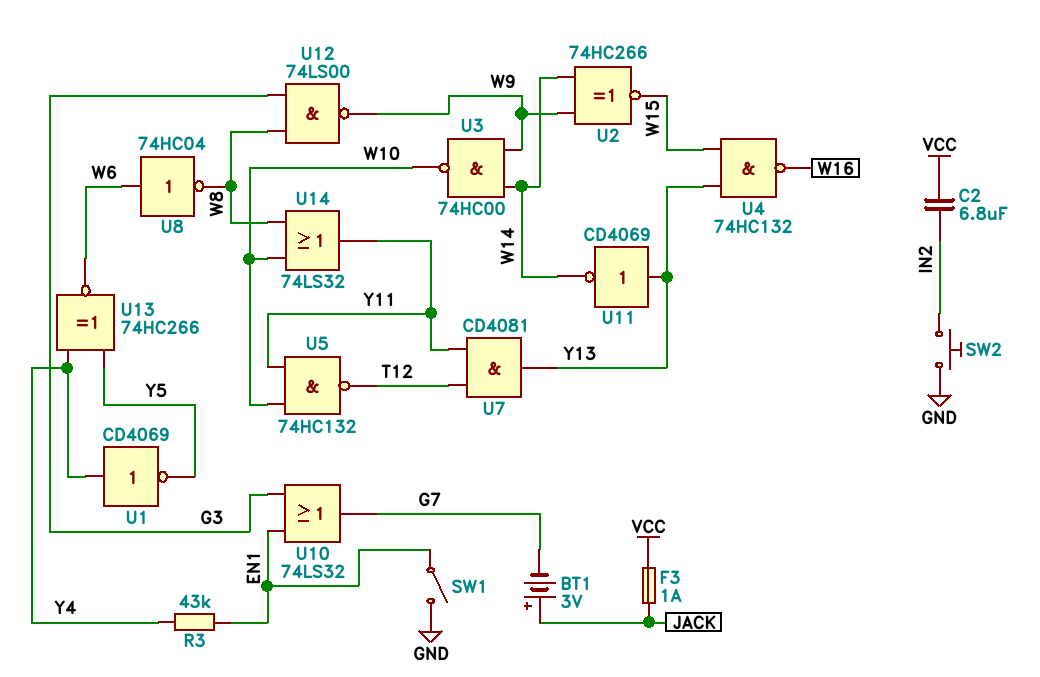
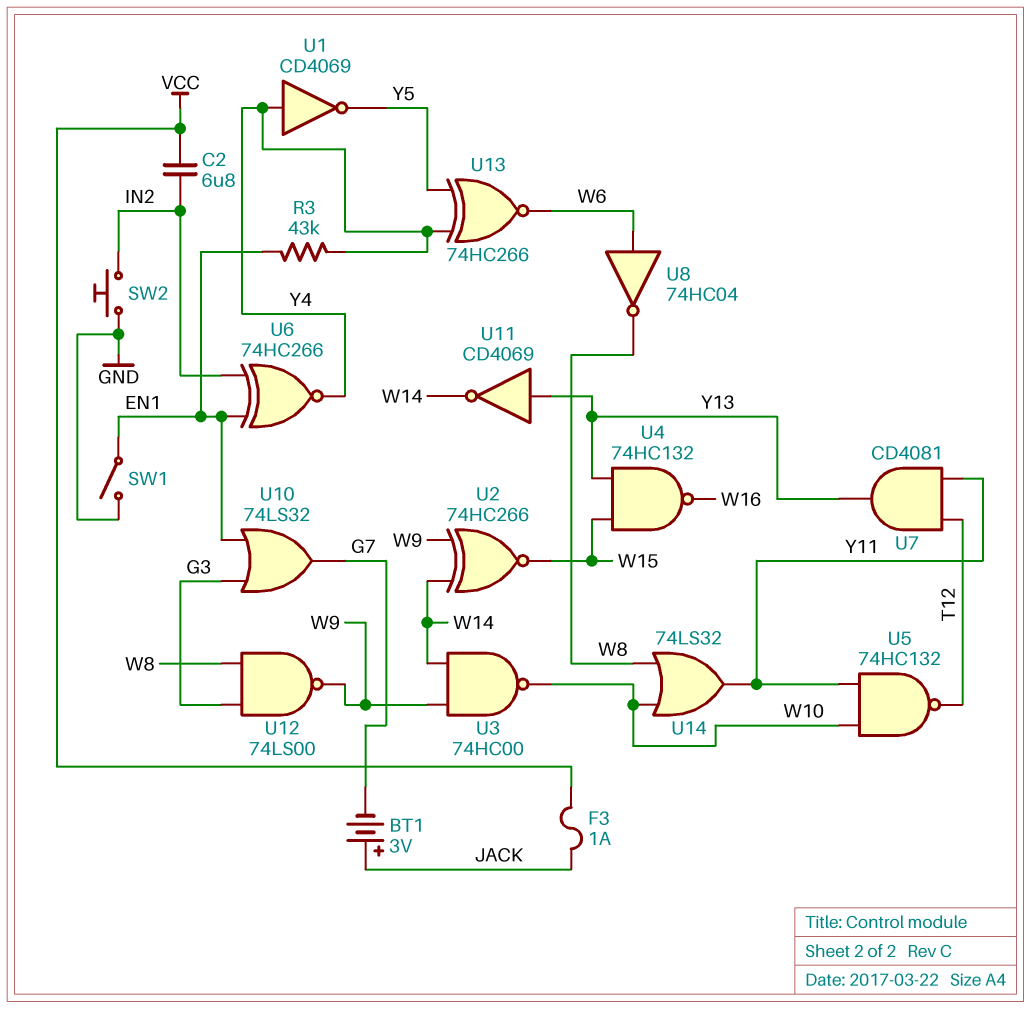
U6: none -> XNOR 74HC266 (in EN1, in IN2, out Y4)

